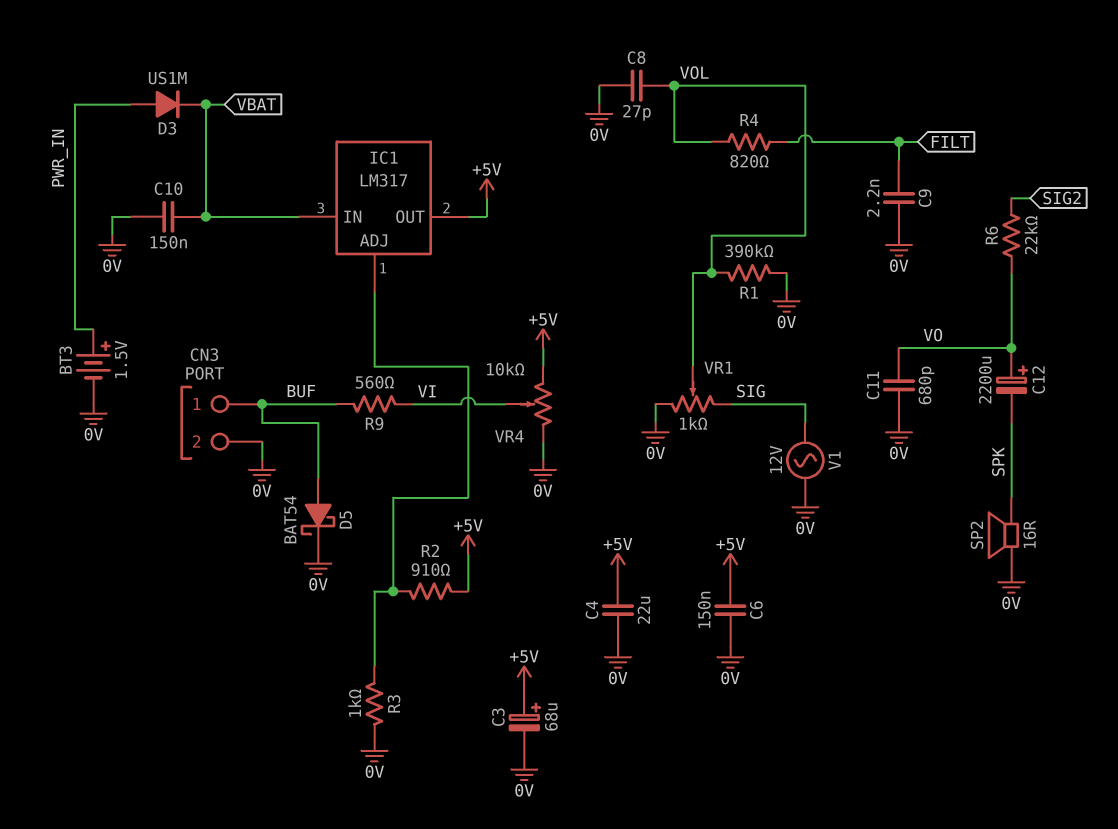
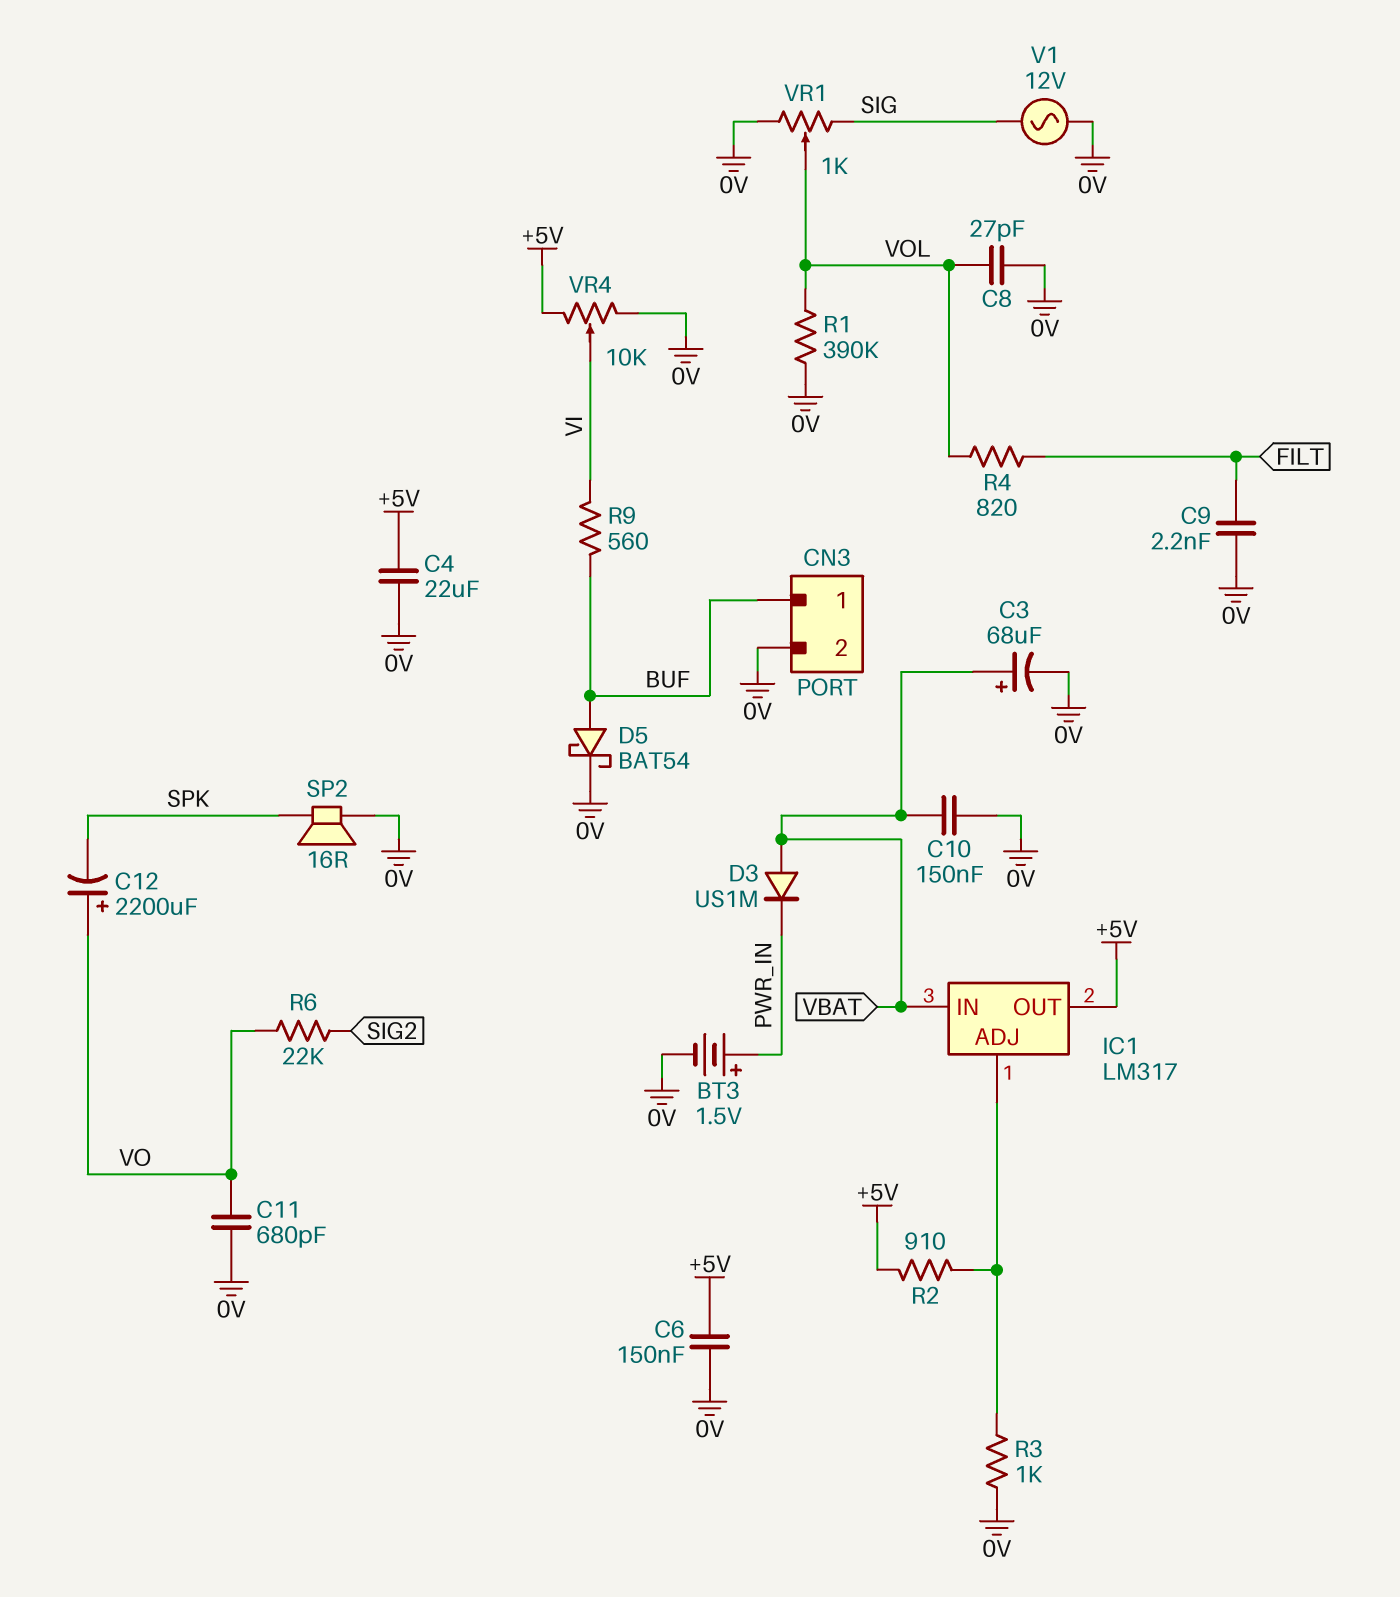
C3: 68uF (plus +5V, minus 0V) -> 68uF (plus VBAT, minus 0V)
D3: diode US1M (A PWR_IN, K VBAT) -> diode US1M (A VBAT, K PWR_IN)

